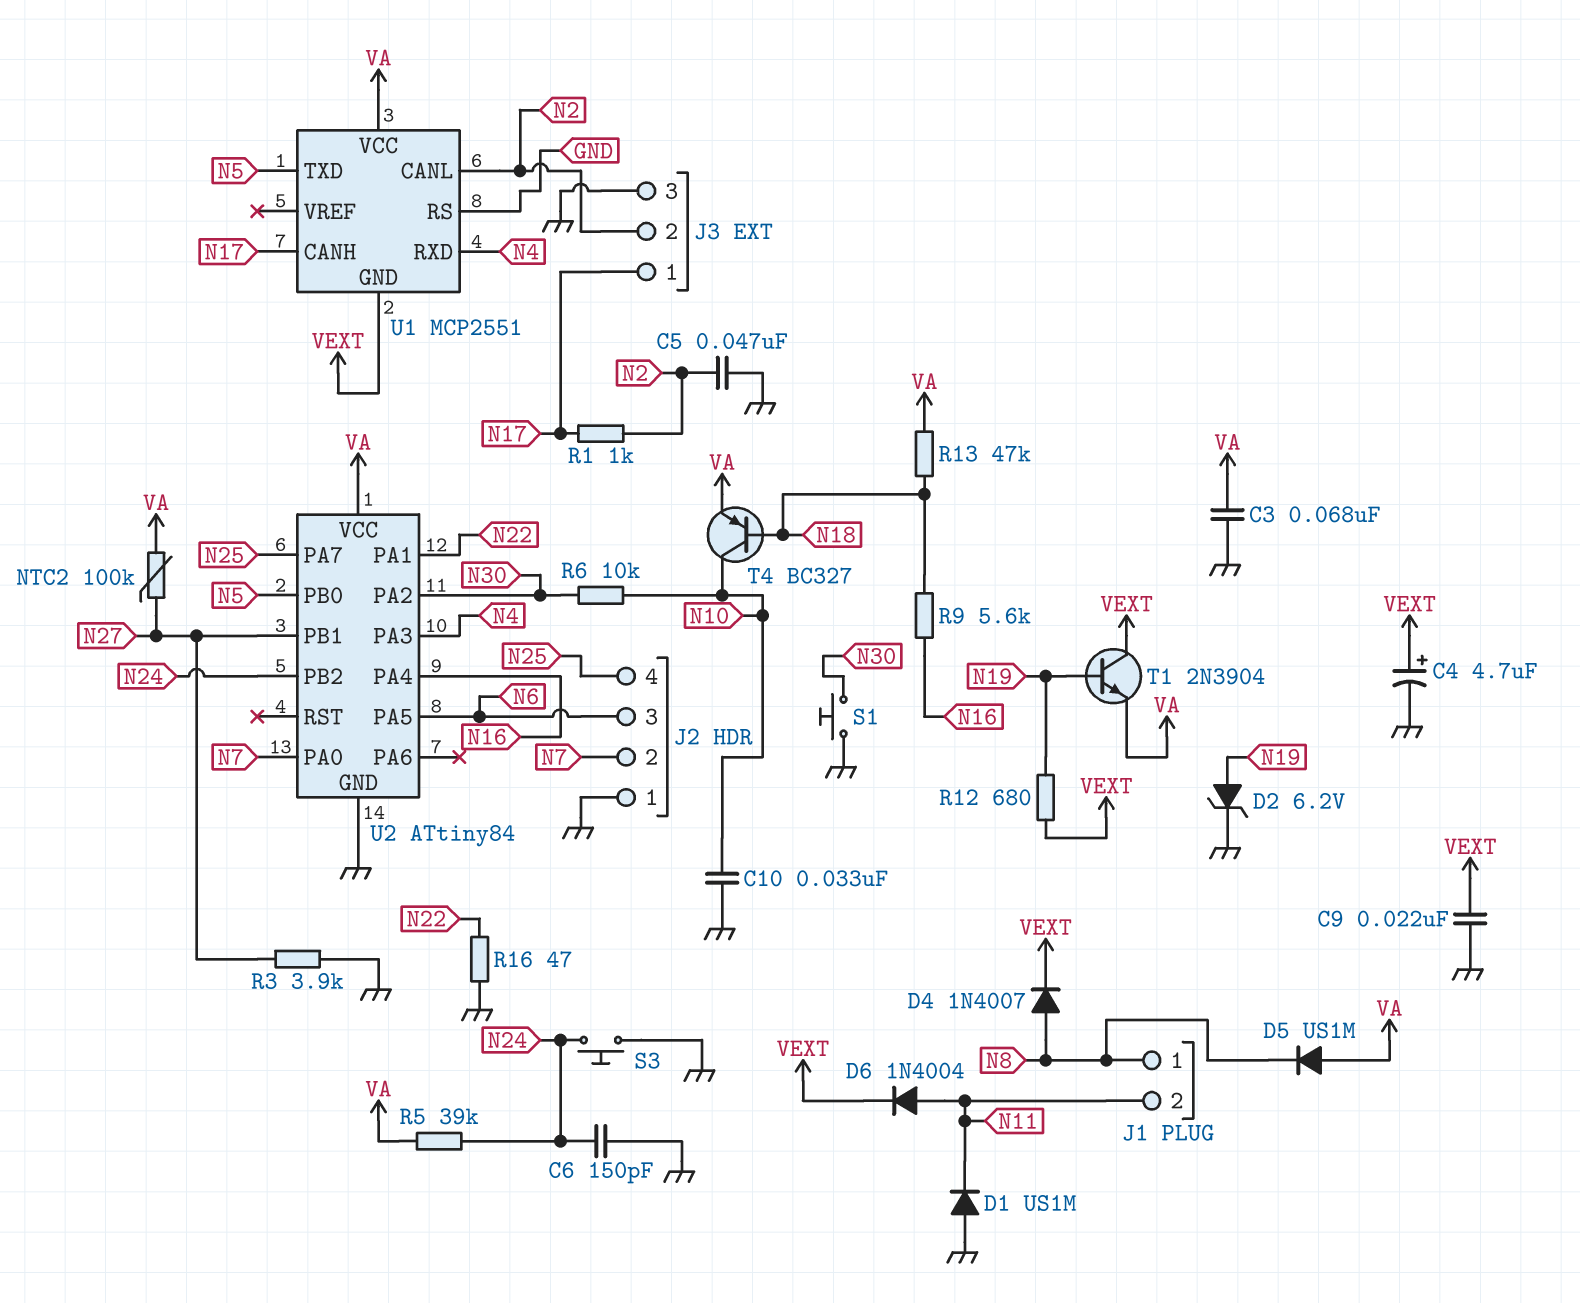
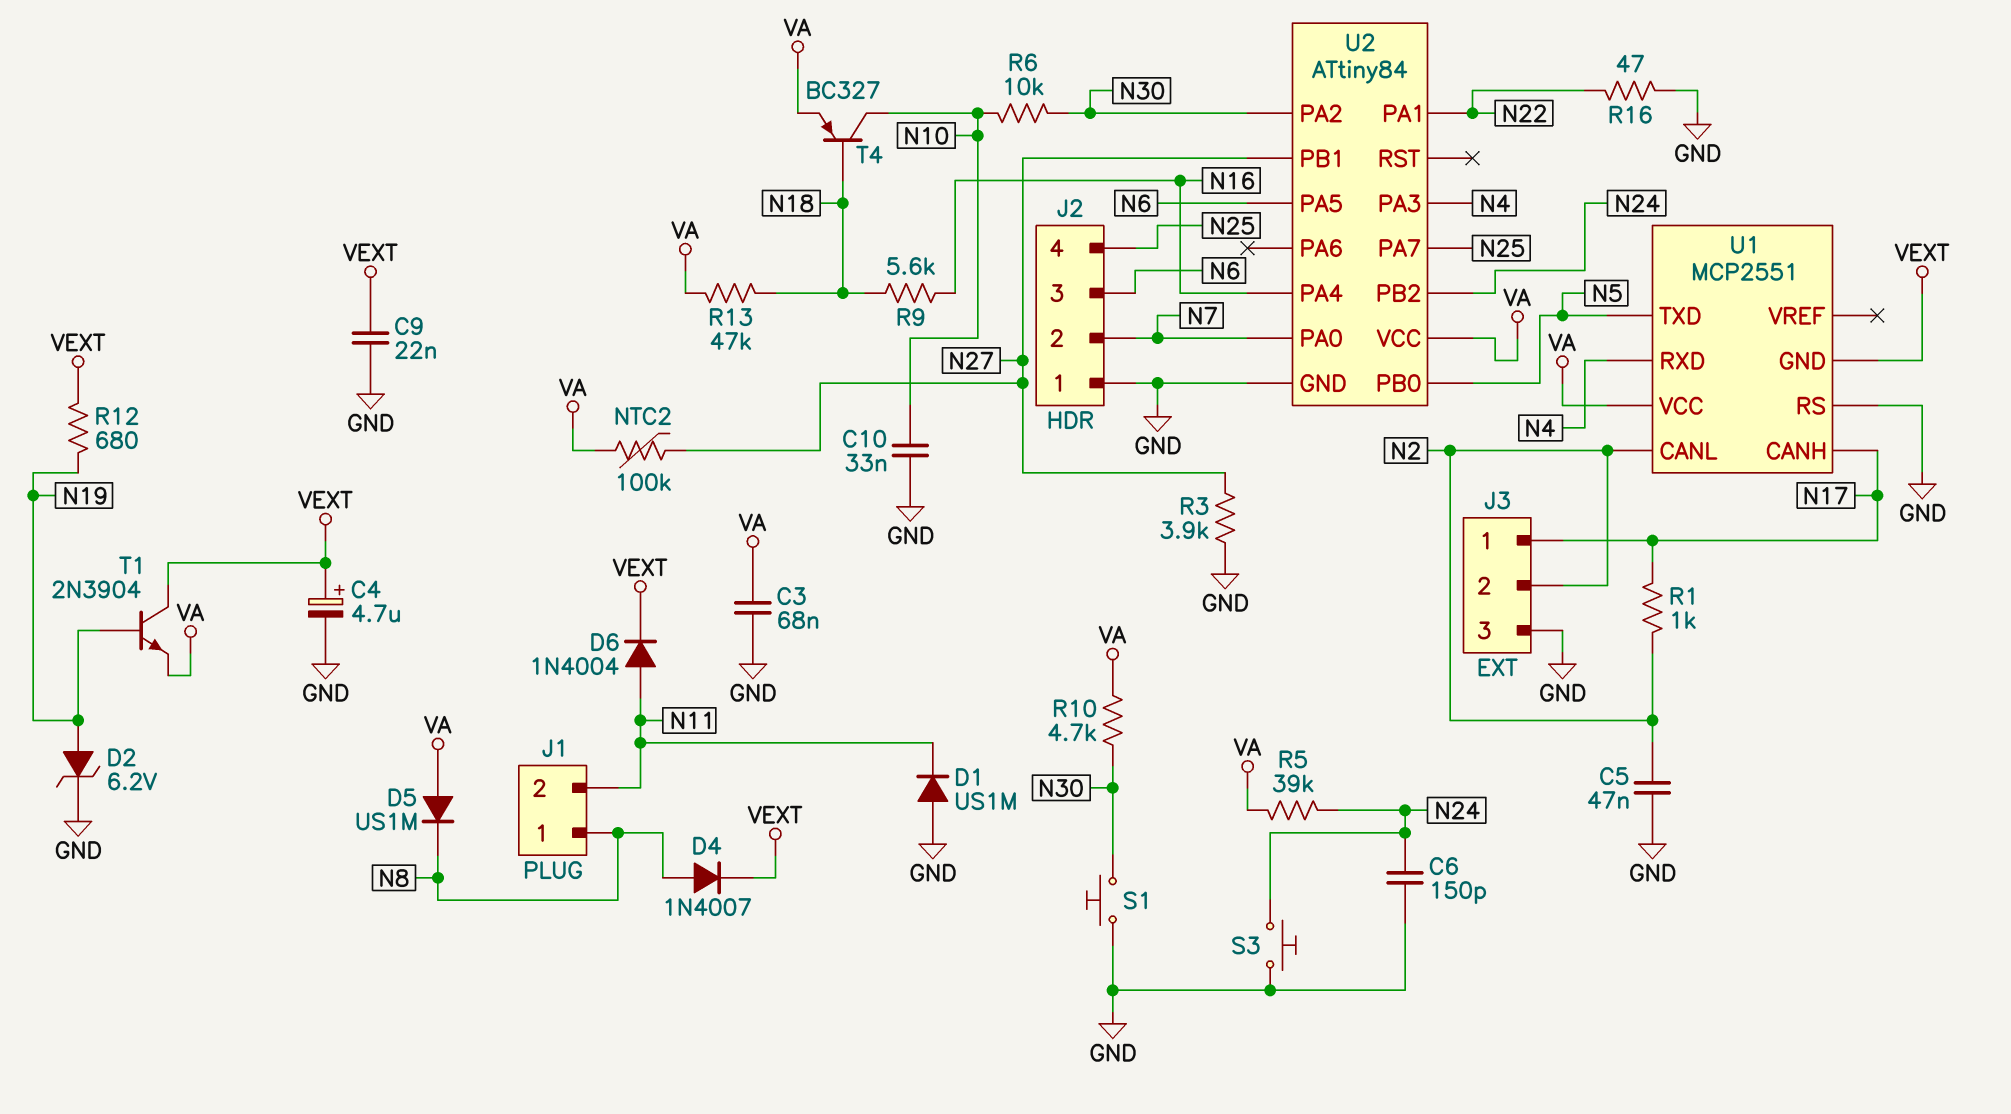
R10: none -> 4.7k (N30, VA)

